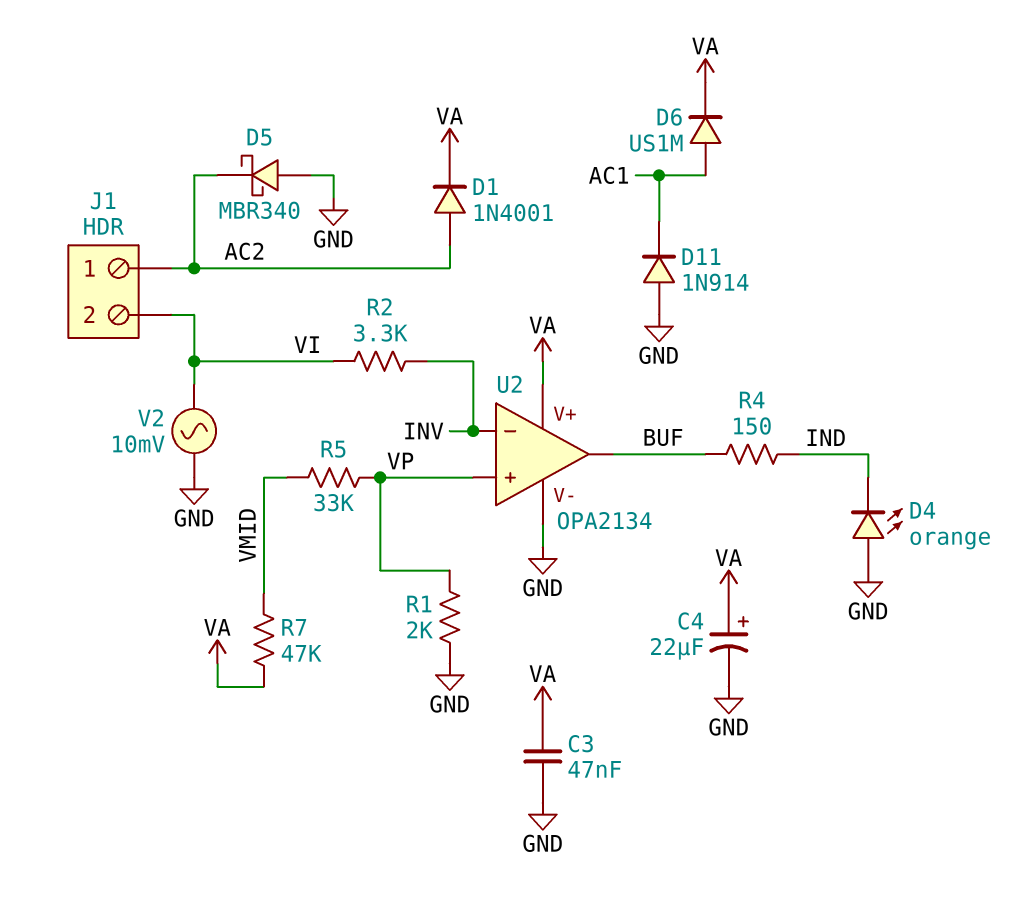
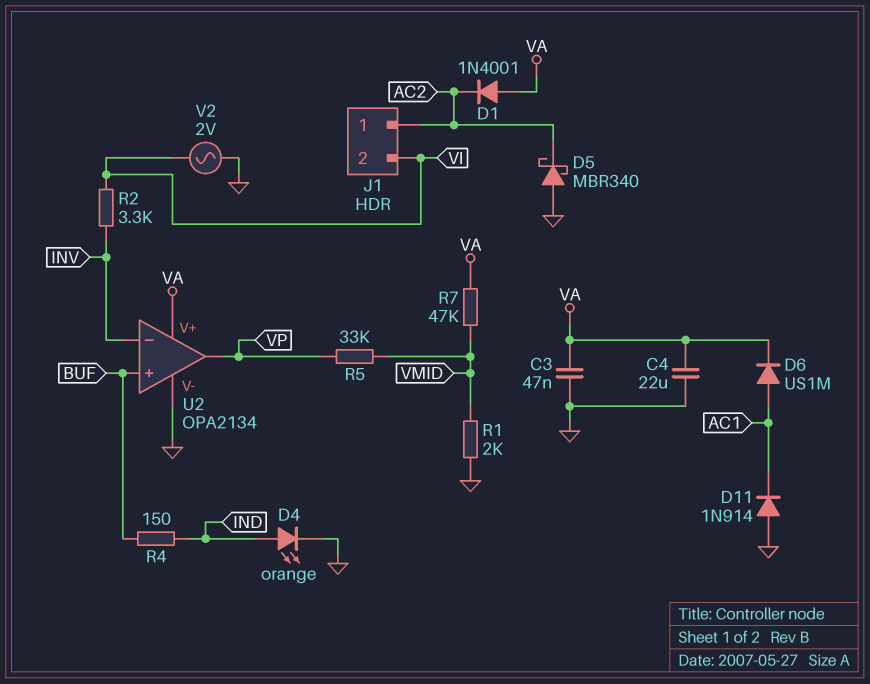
C4: 22uF (plus VA, minus GND) -> 22uF (GND, VA)
D1: diode 1N4001 (A AC2, K VA) -> diode 1N4001 (A VA, K AC2)
D4: LED orange (A GND, K IND) -> LED orange (A IND, K GND)
R1: 2k (GND, VP) -> 2k (GND, VMID)
U2 pin in+: VP -> BUF
U2 pin out: BUF -> VP
V2: AC 10mV (GND, VI) -> AC 2V (GND, VI)

